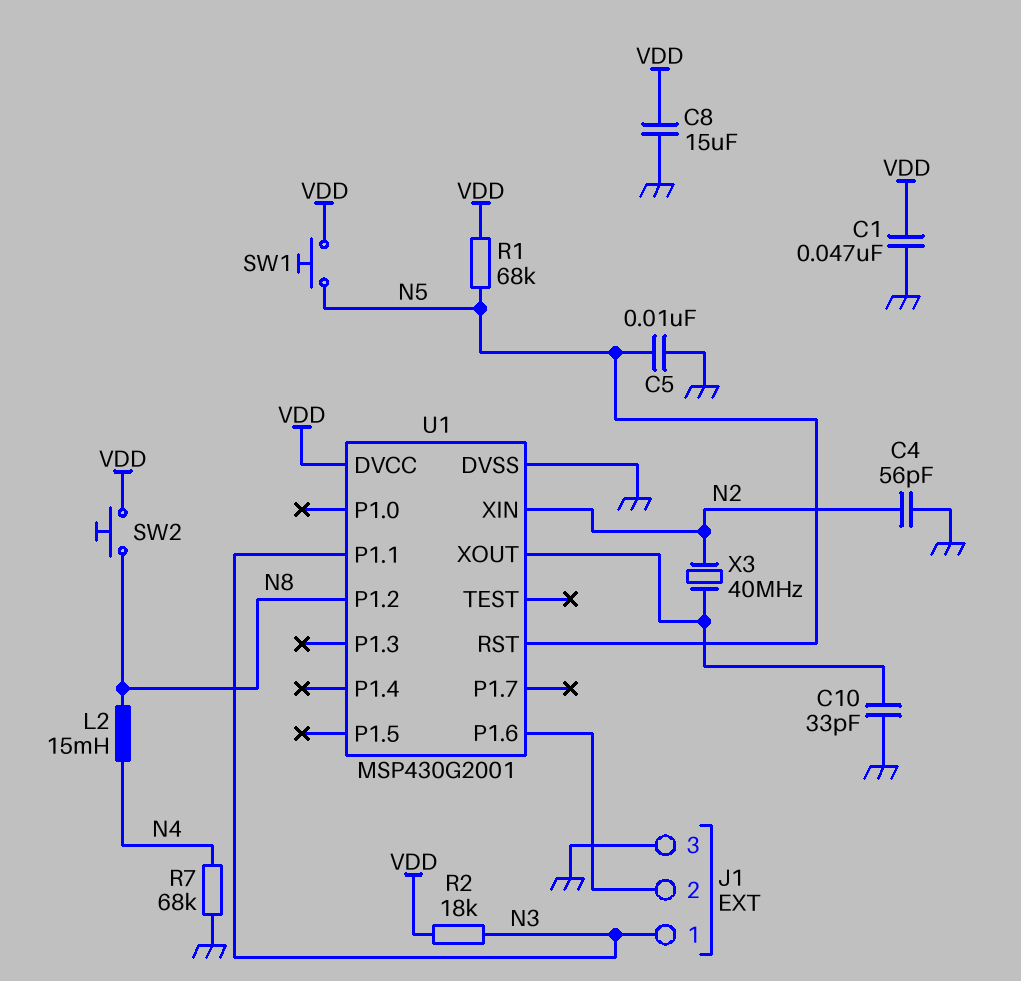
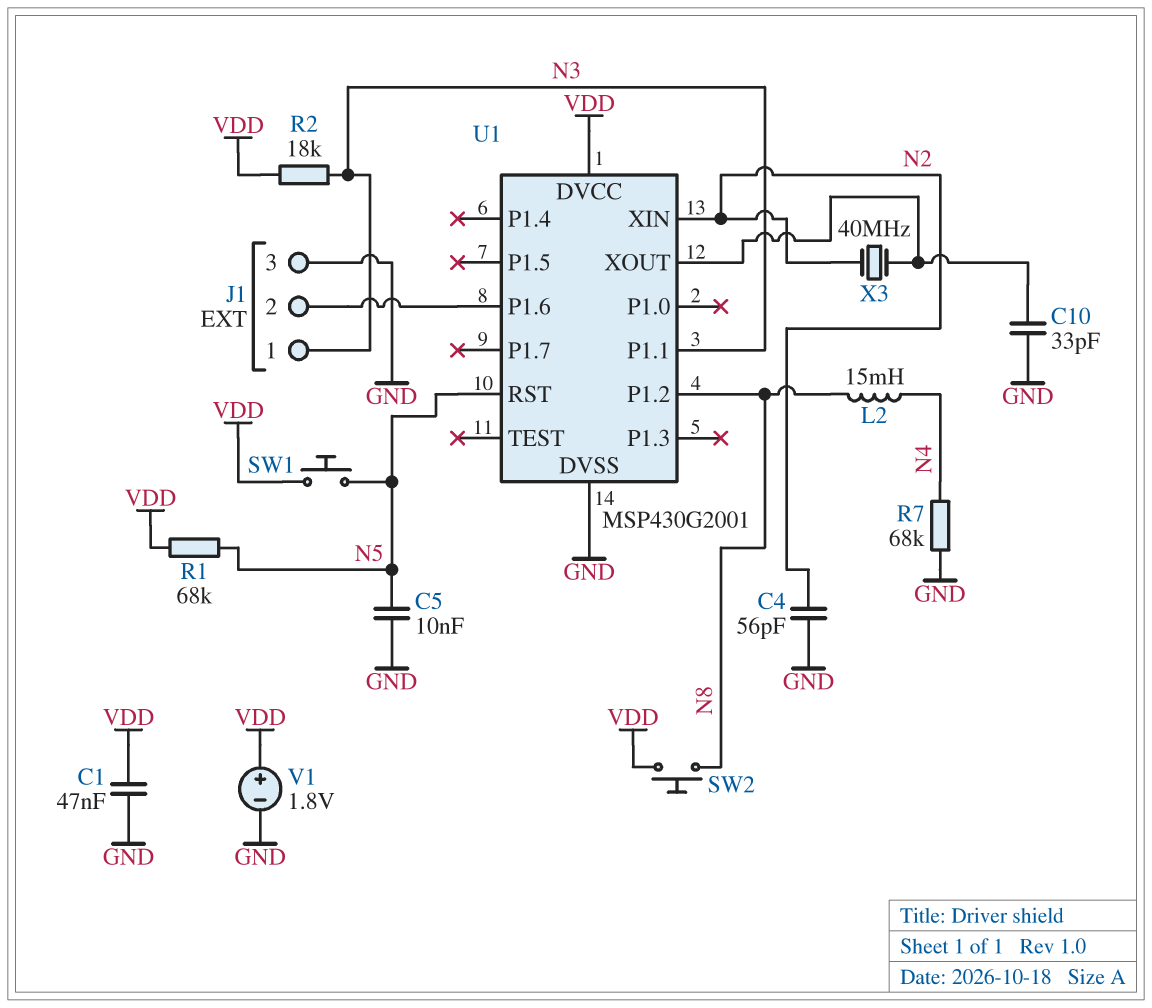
C8: 15uF (GND, VDD) -> none
V1: none -> 1.8V (plus VDD, minus GND)

